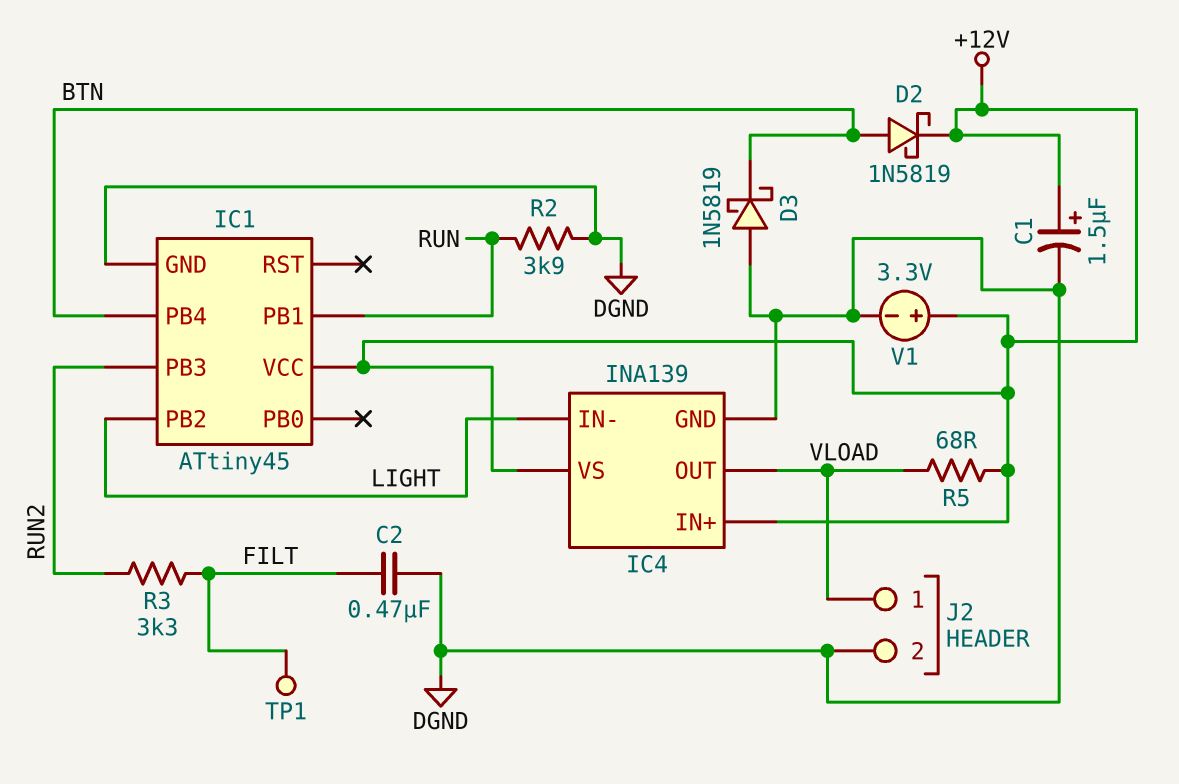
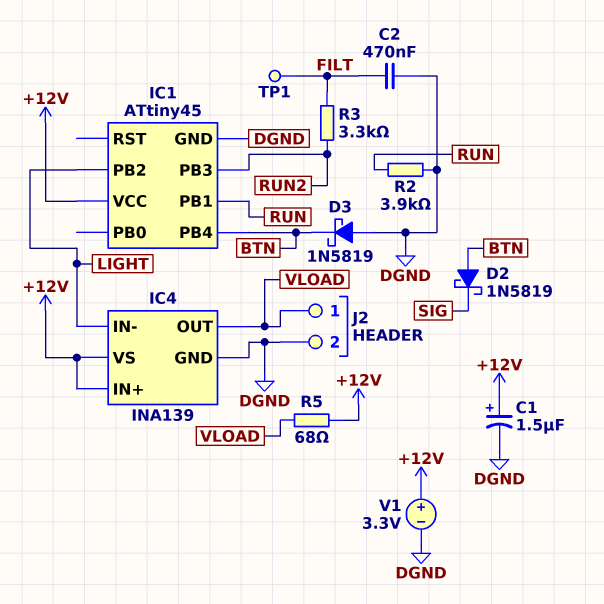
D2: schottky 1N5819 (A BTN, K +12V) -> schottky 1N5819 (A BTN, K SIG)

